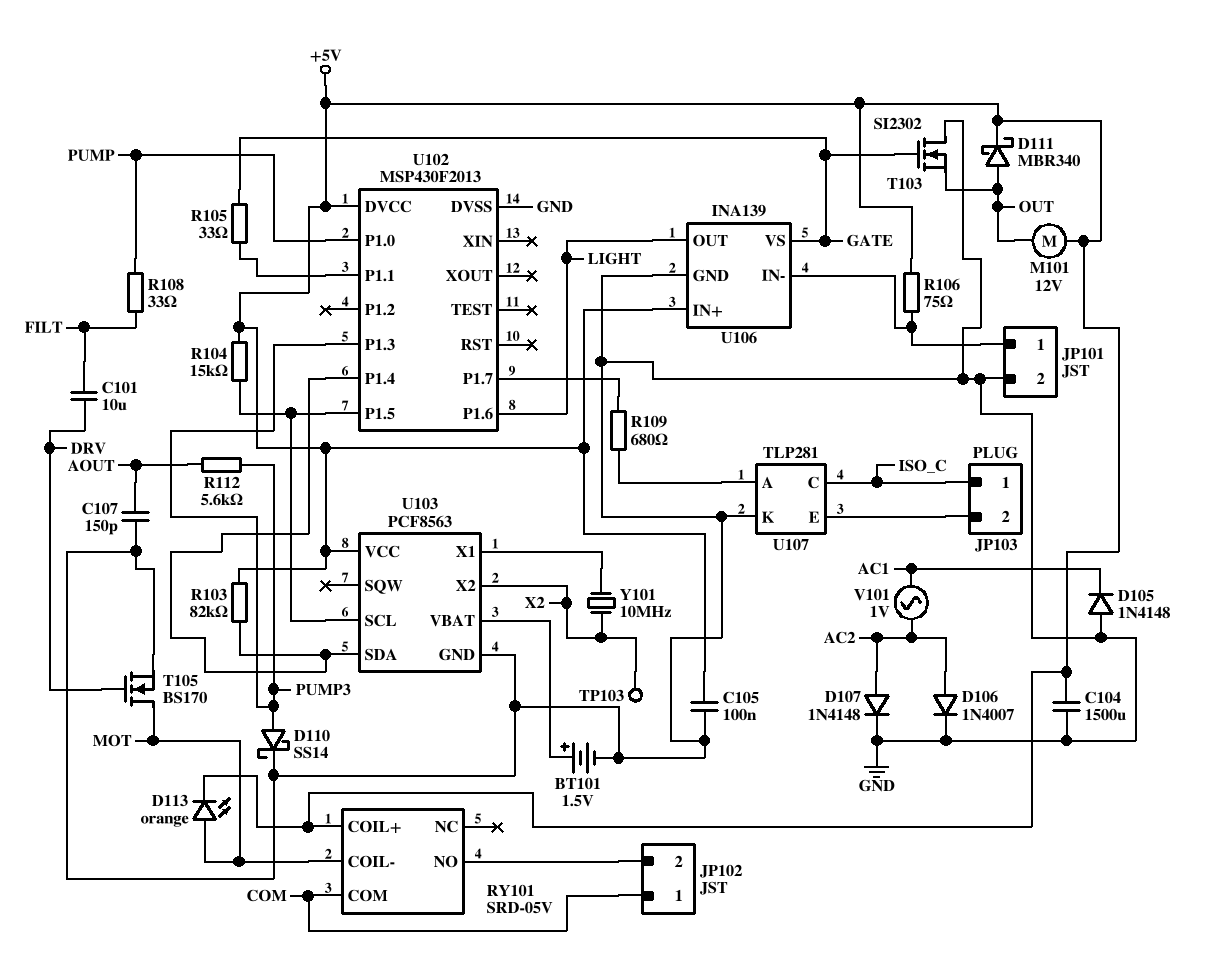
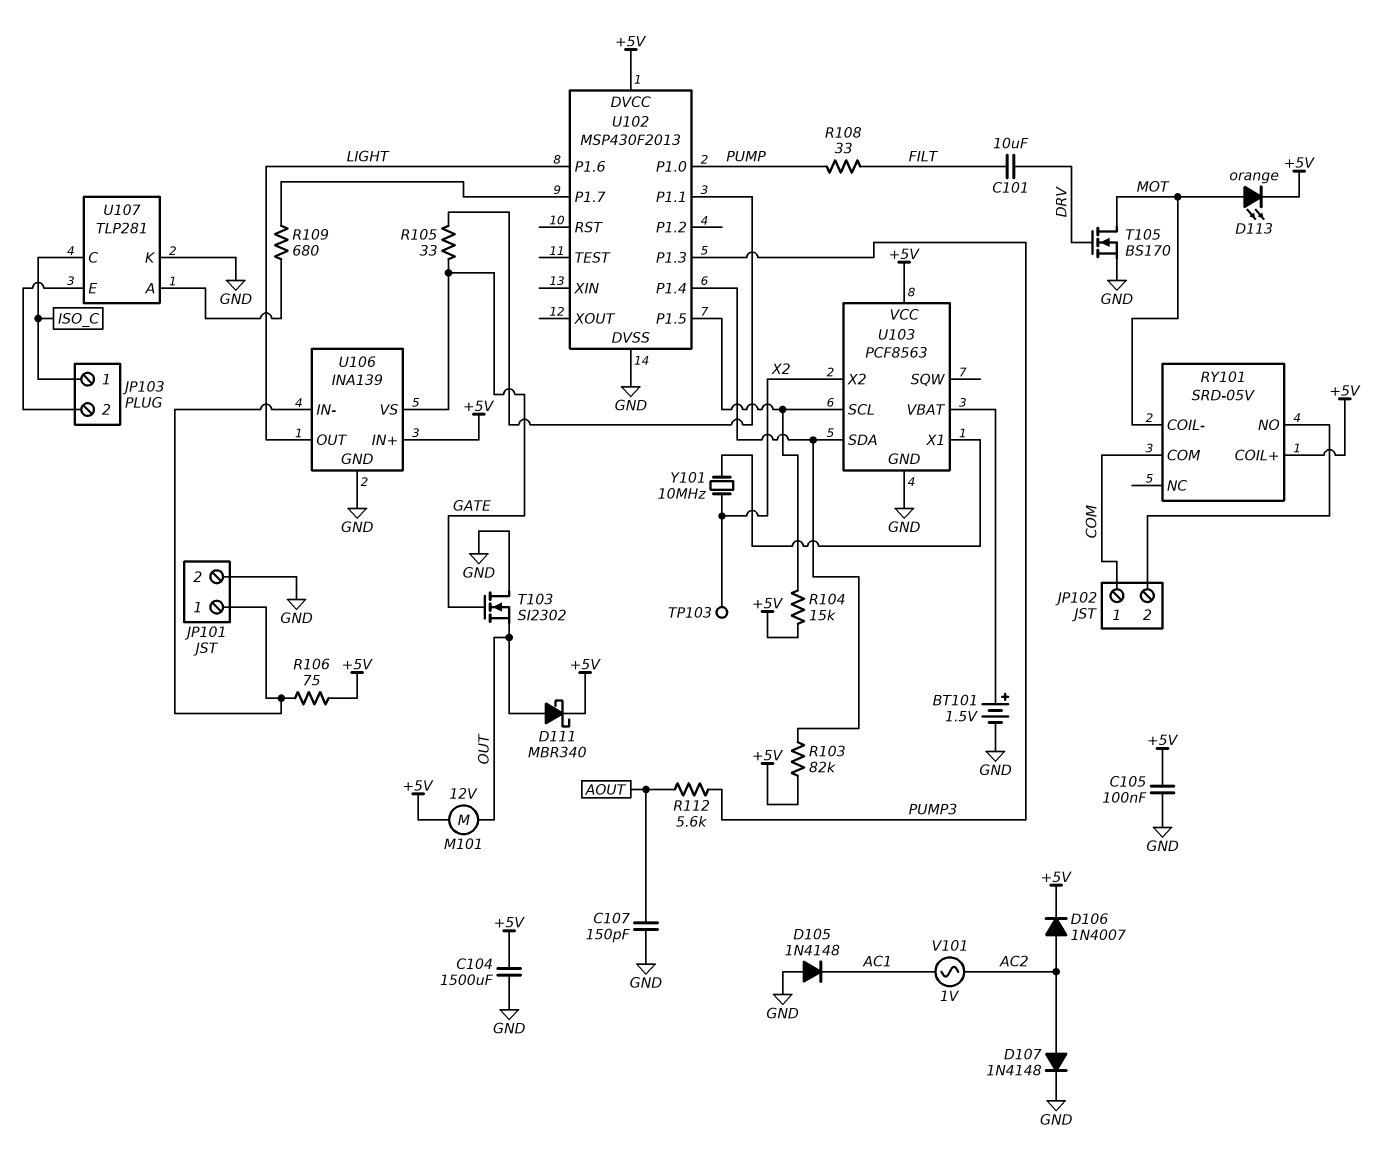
D106: diode 1N4007 (A AC2, K GND) -> diode 1N4007 (A AC2, K +5V)
D110: schottky SS14 (A PUMP3, K GND) -> none

